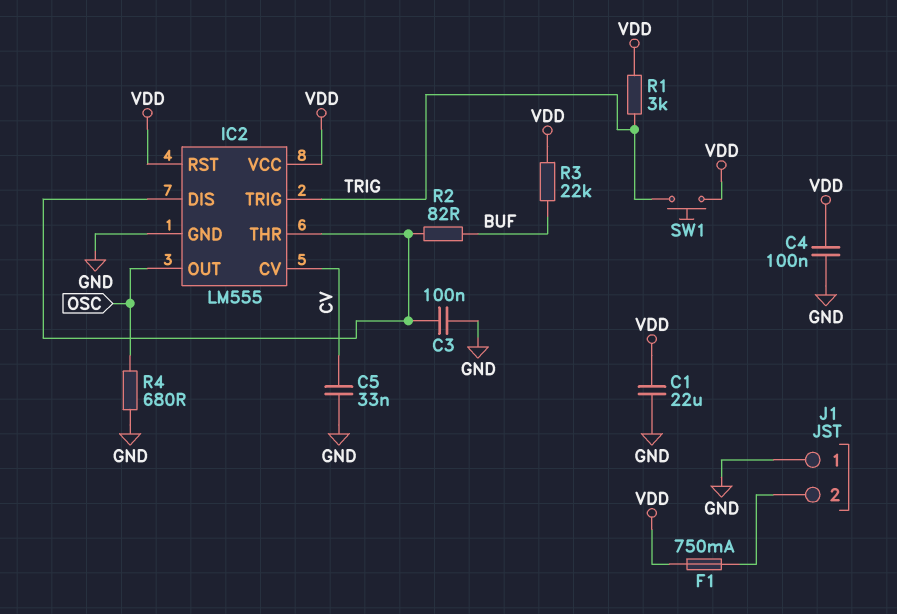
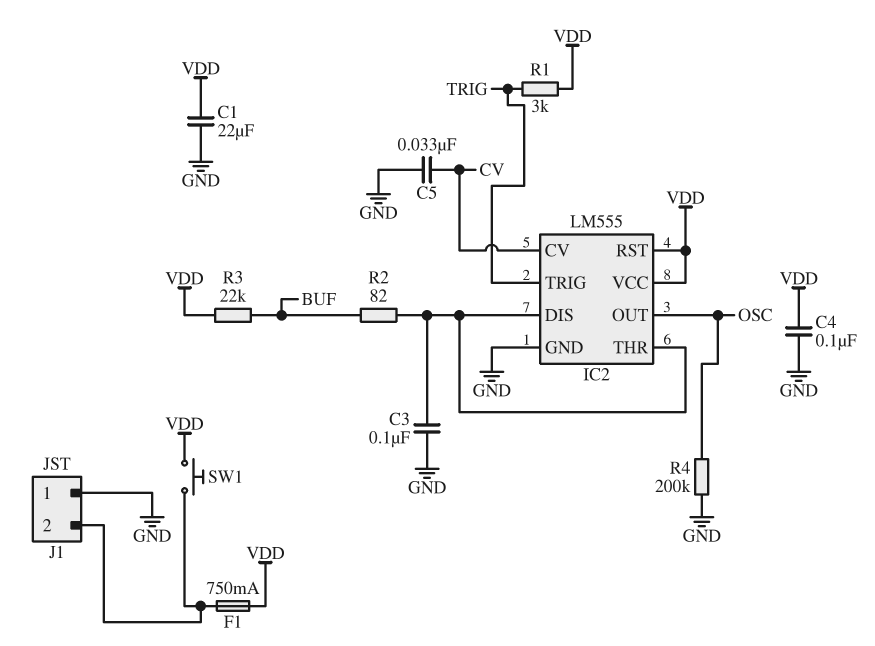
R4: 680 (GND, OSC) -> 200k (GND, OSC)
SW1: button (TRIG, VDD) -> button (J1/2, VDD)

